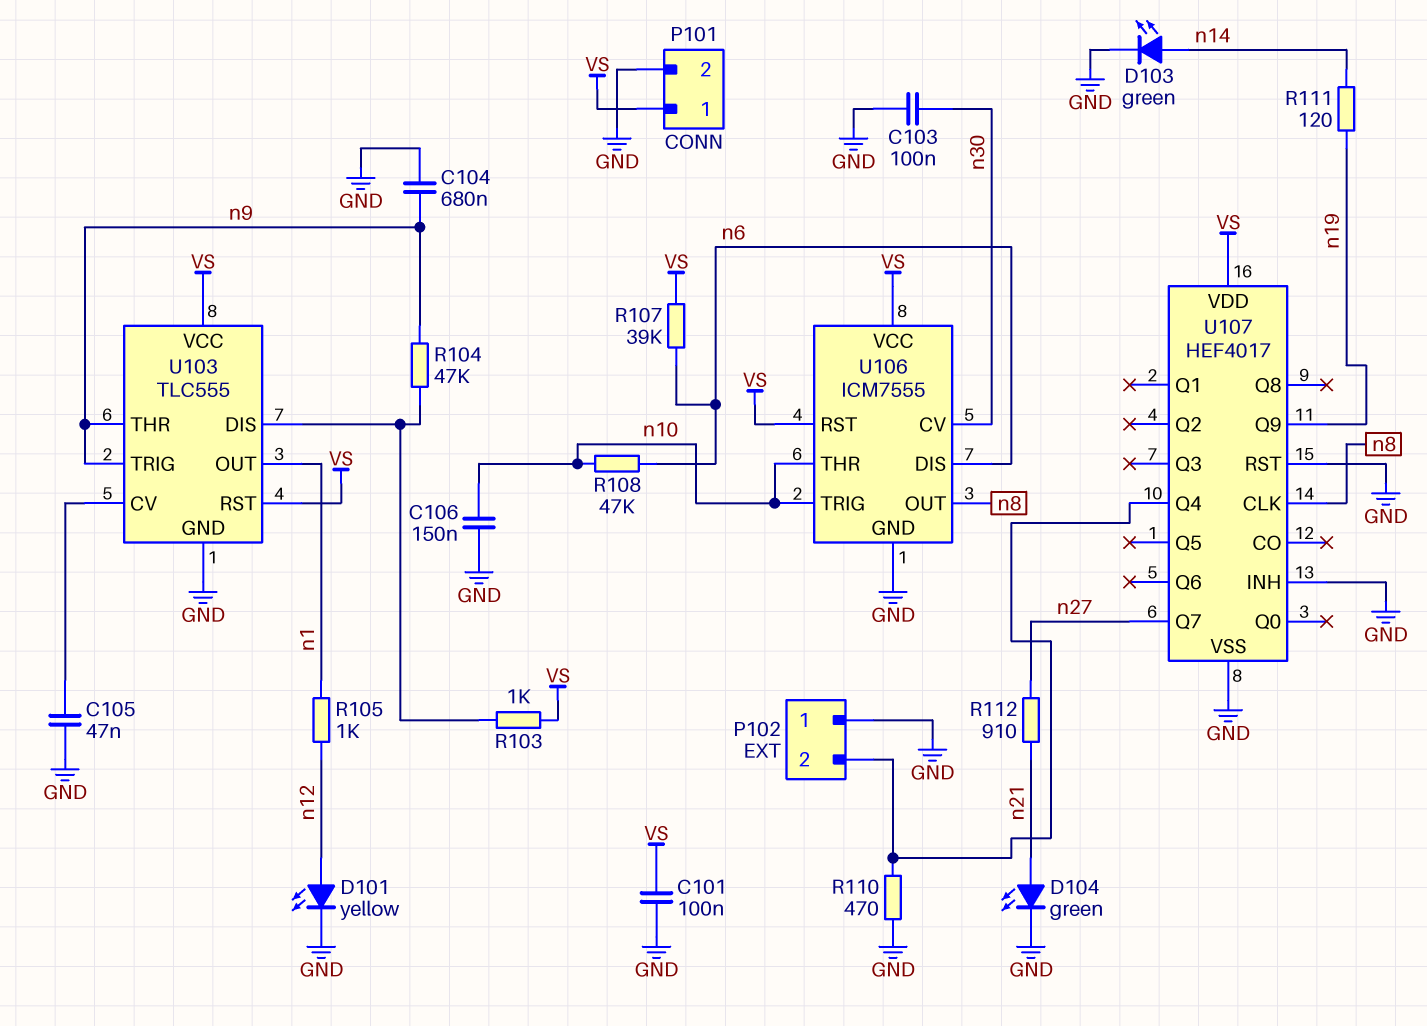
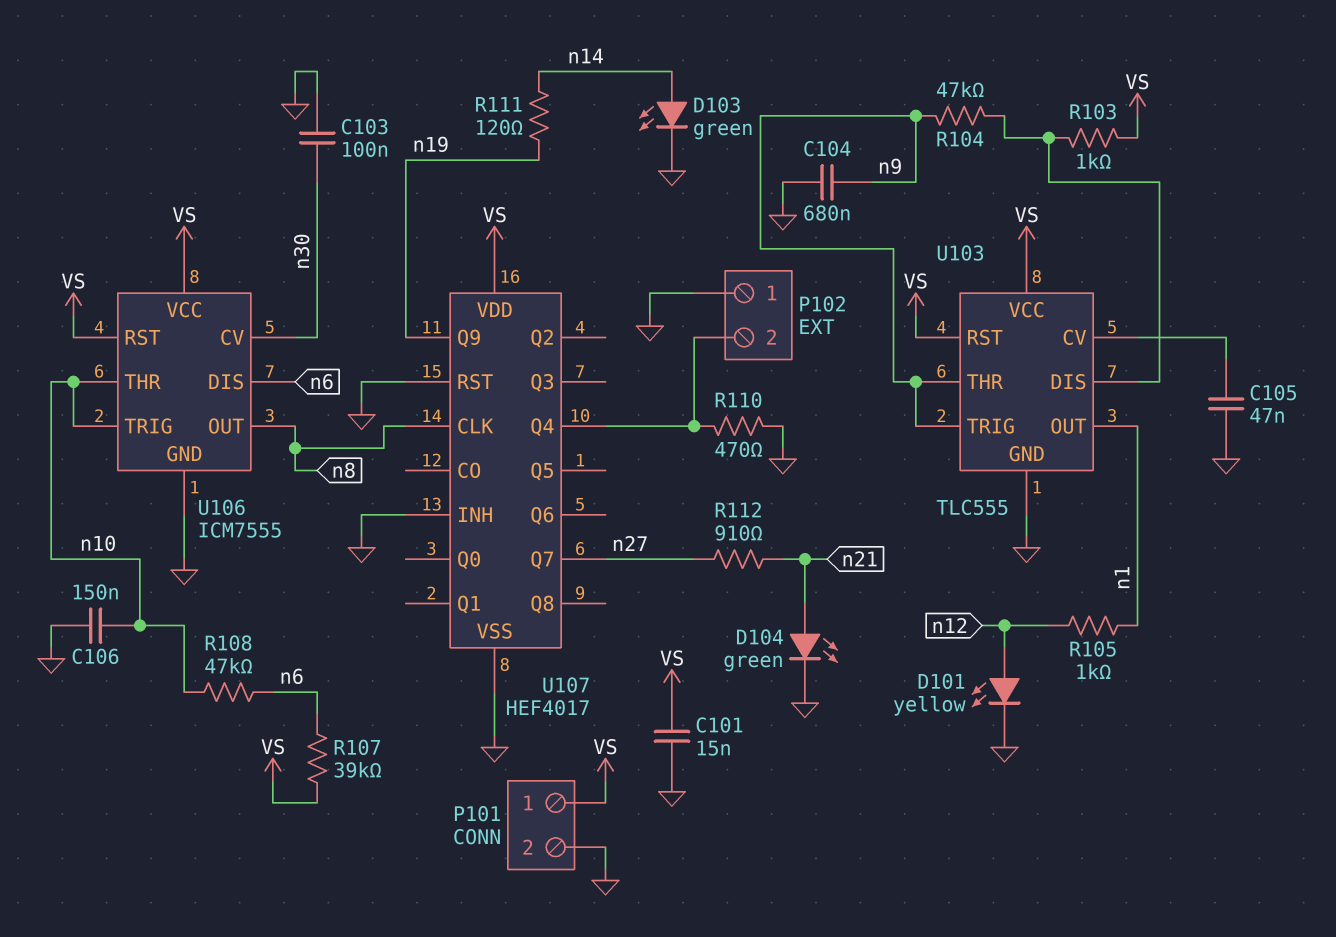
C101: 100nF (GND, VS) -> 15nF (GND, VS)

